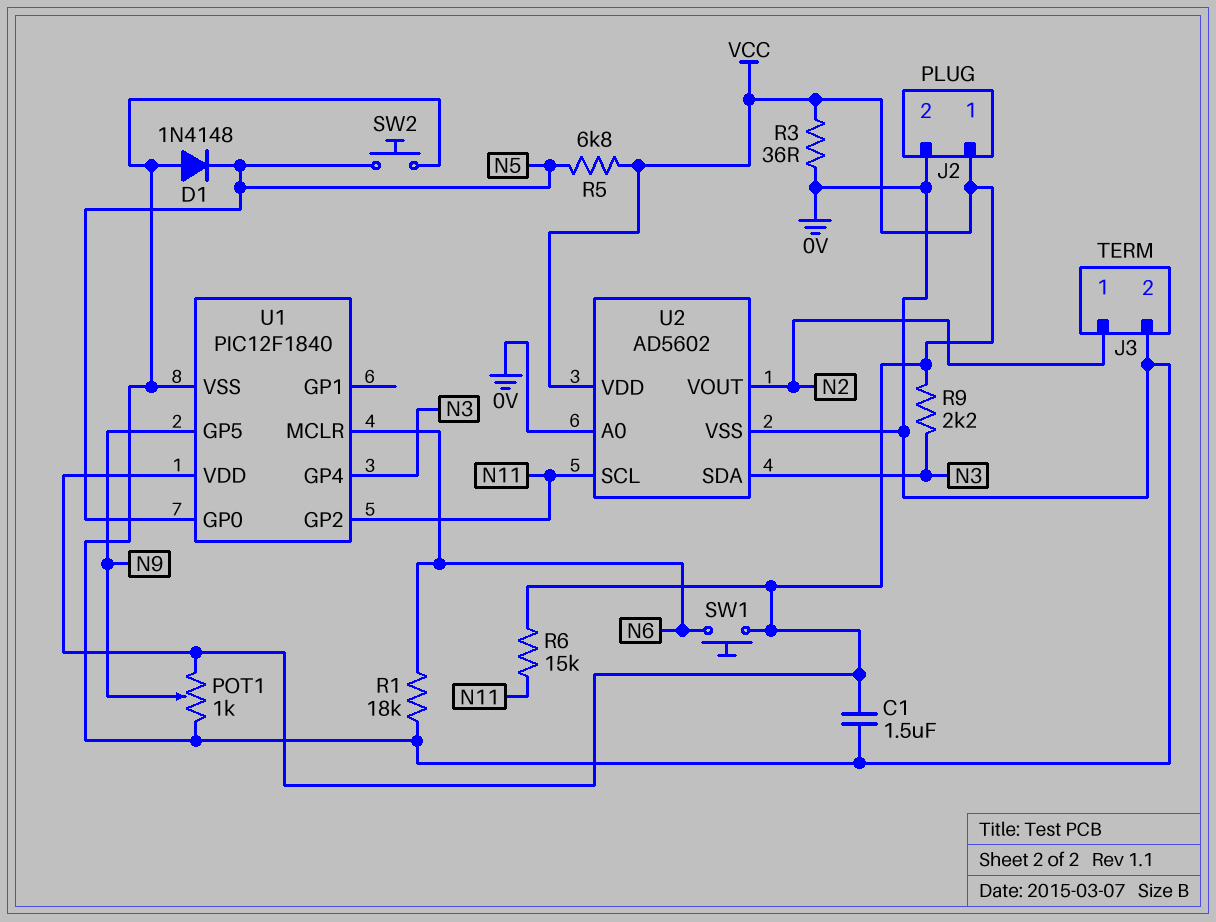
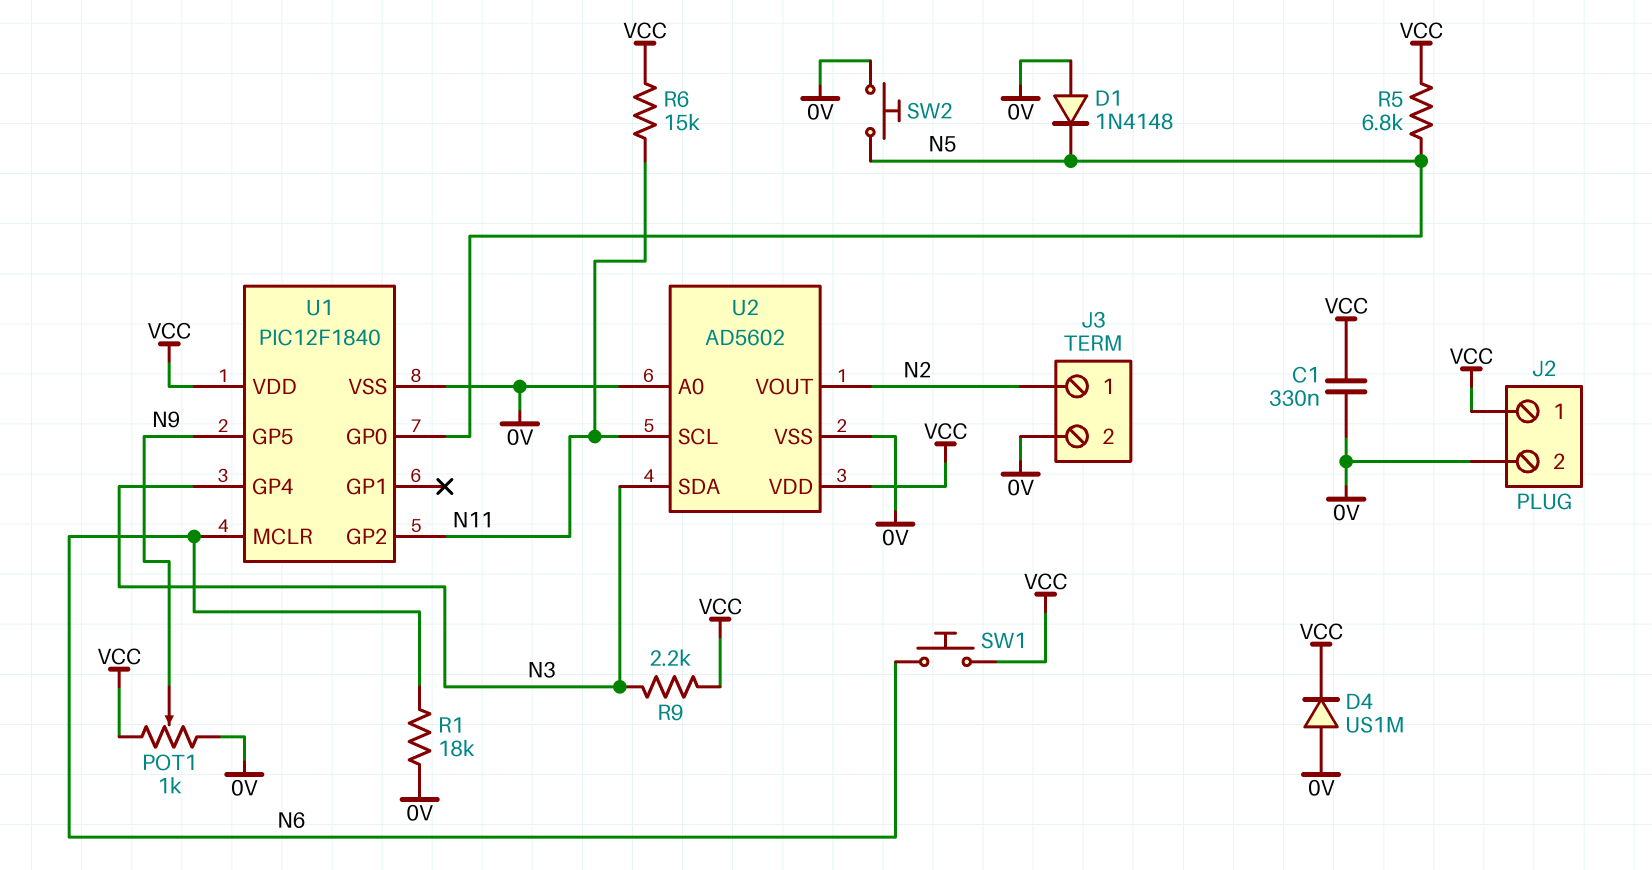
C1: 1.5uF (0V, VCC) -> 330nF (0V, VCC)
D4: none -> diode US1M (A 0V, K VCC)
R3: 36 (0V, VCC) -> none

